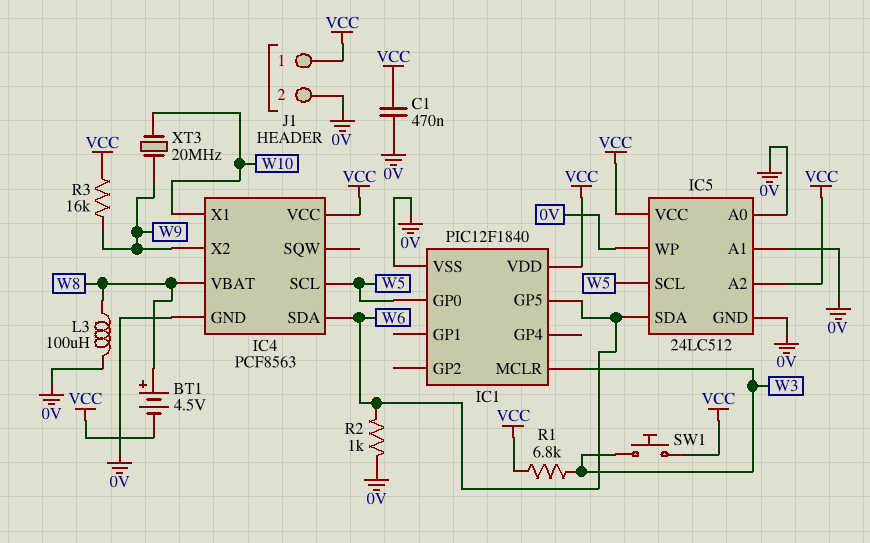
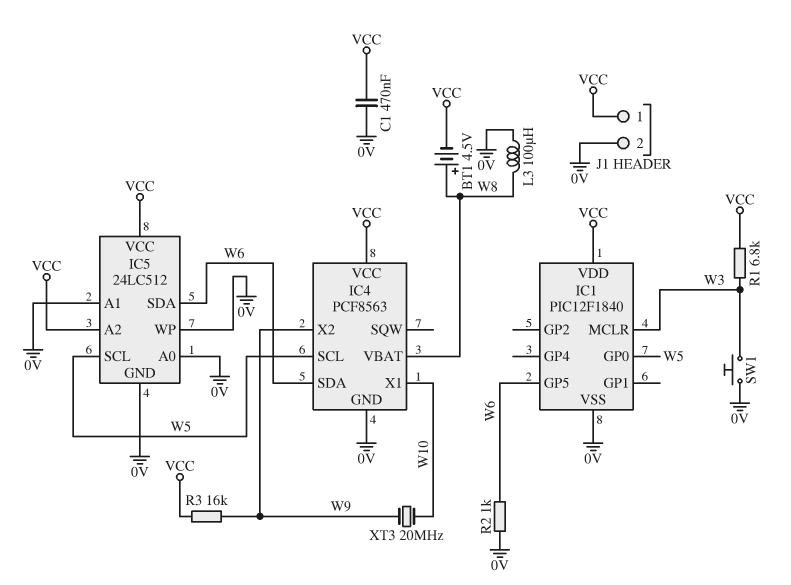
SW1: button (VCC, W3) -> button (0V, W3)

